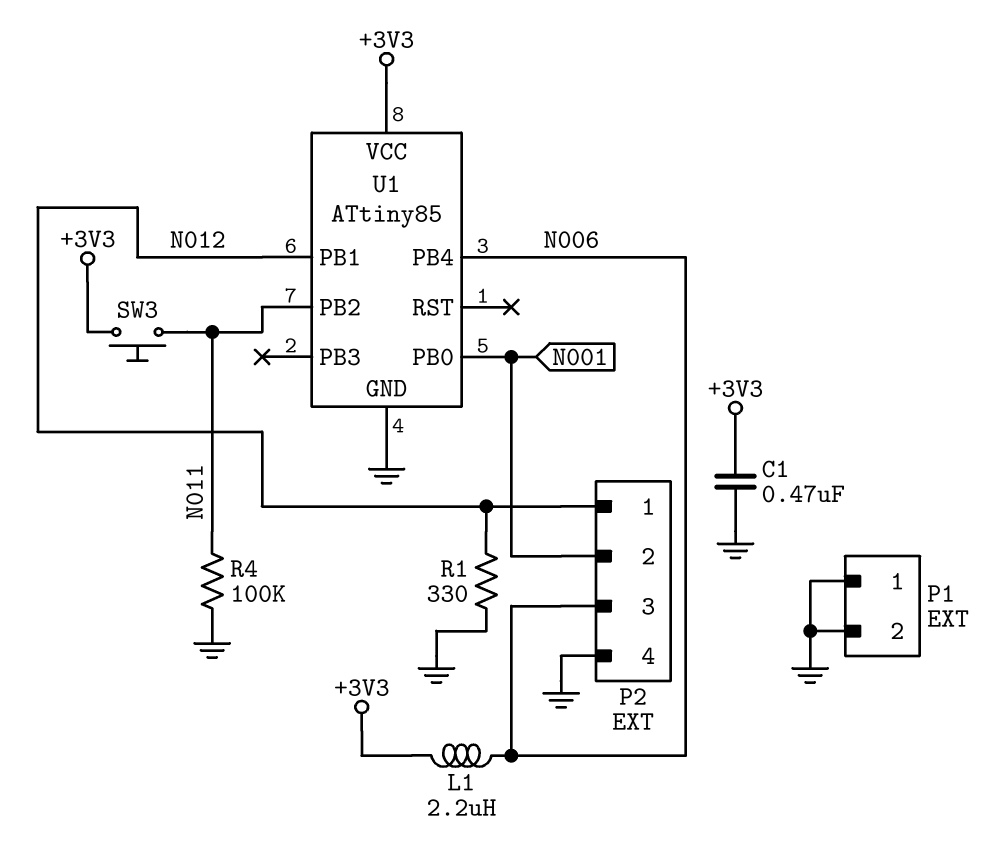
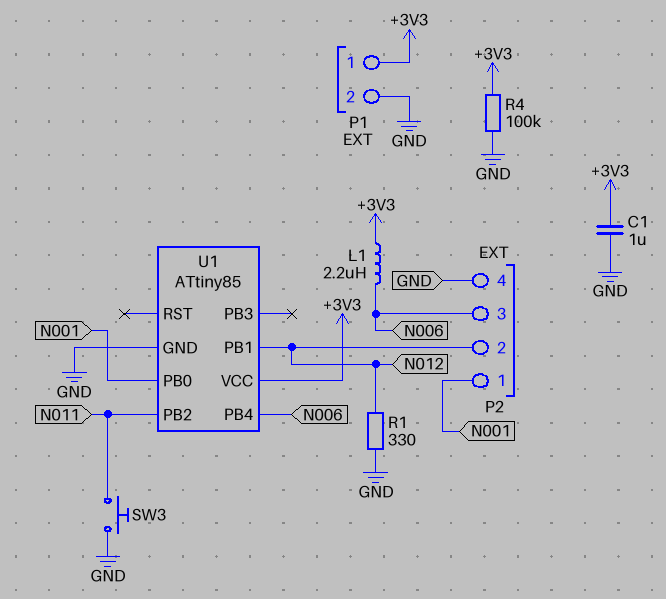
C1: 470nF (+3V3, GND) -> 1uF (+3V3, GND)
P1 pin 1: GND -> +3V3
P2 pin 1: N012 -> N001
P2 pin 2: N001 -> N012
R4: 100k (GND, N011) -> 100k (+3V3, GND)
SW3: button (+3V3, N011) -> button (GND, N011)

